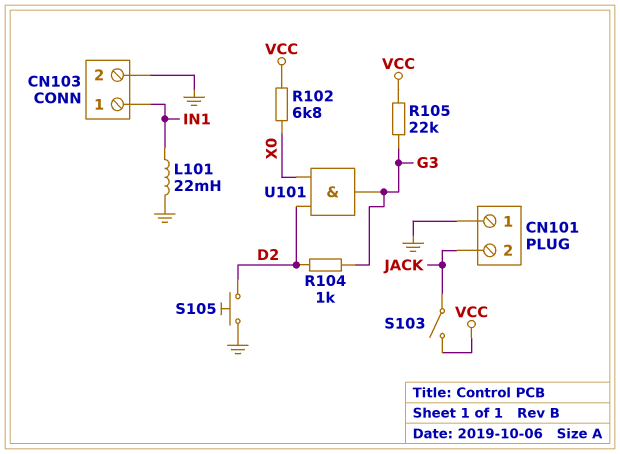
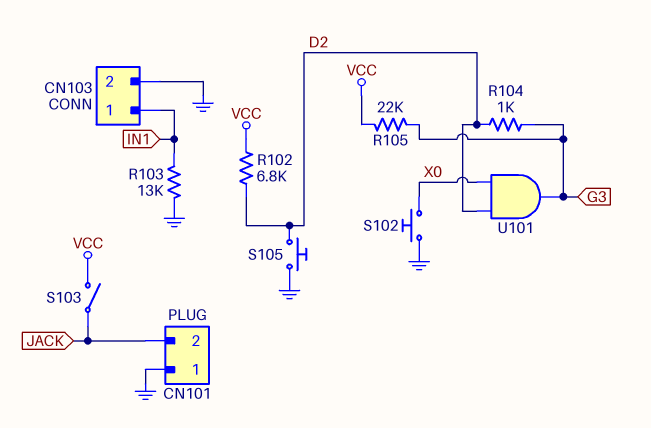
L101: 22mH (GND, IN1) -> none
R102: 6.8k (VCC, X0) -> 6.8k (D2, VCC)
R103: none -> 13k (GND, IN1)
S102: none -> button (GND, X0)

